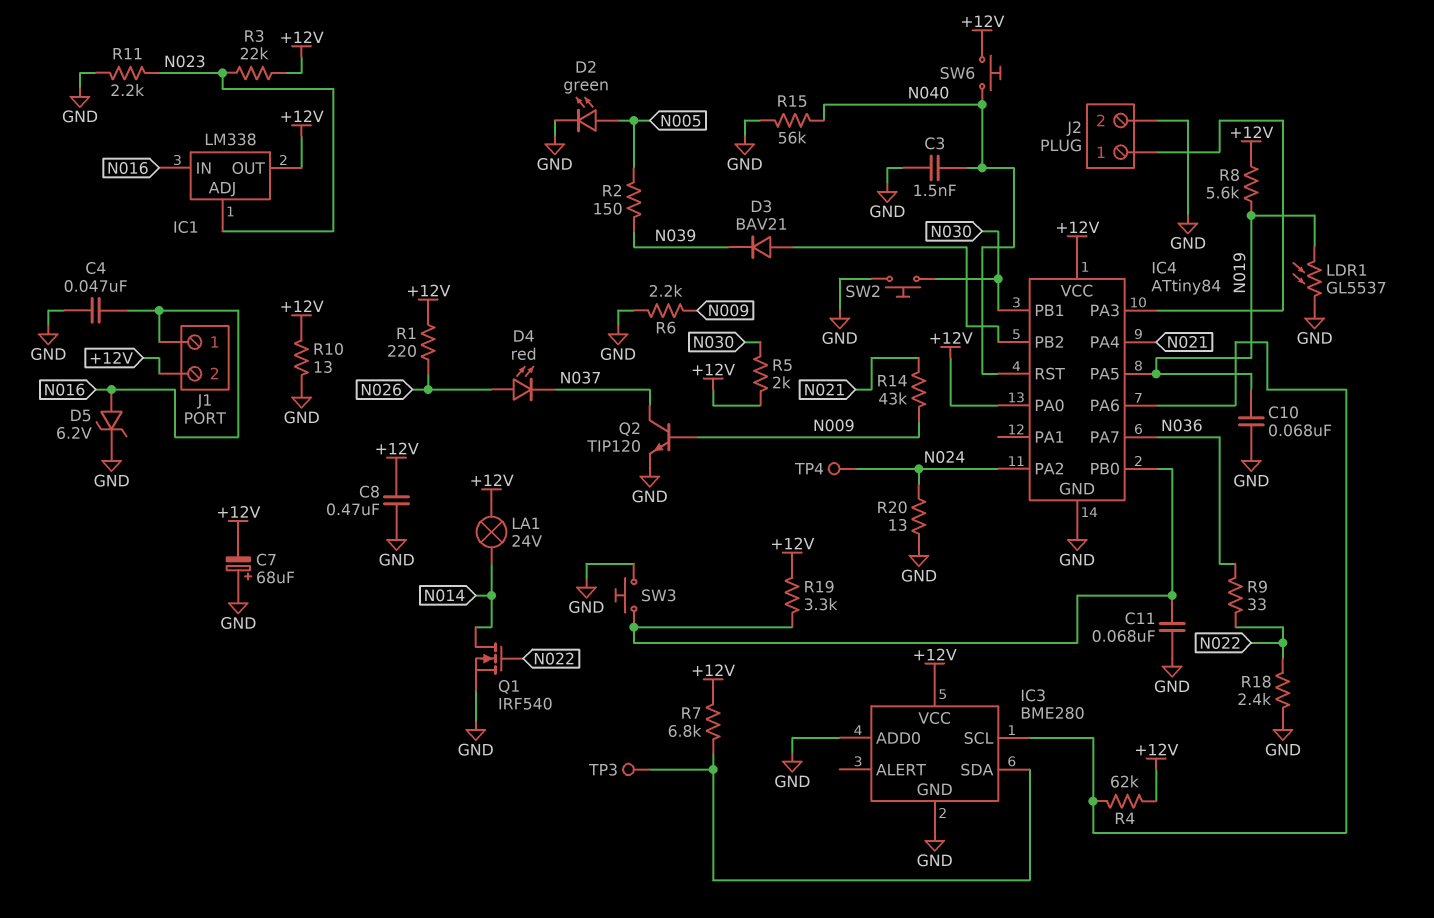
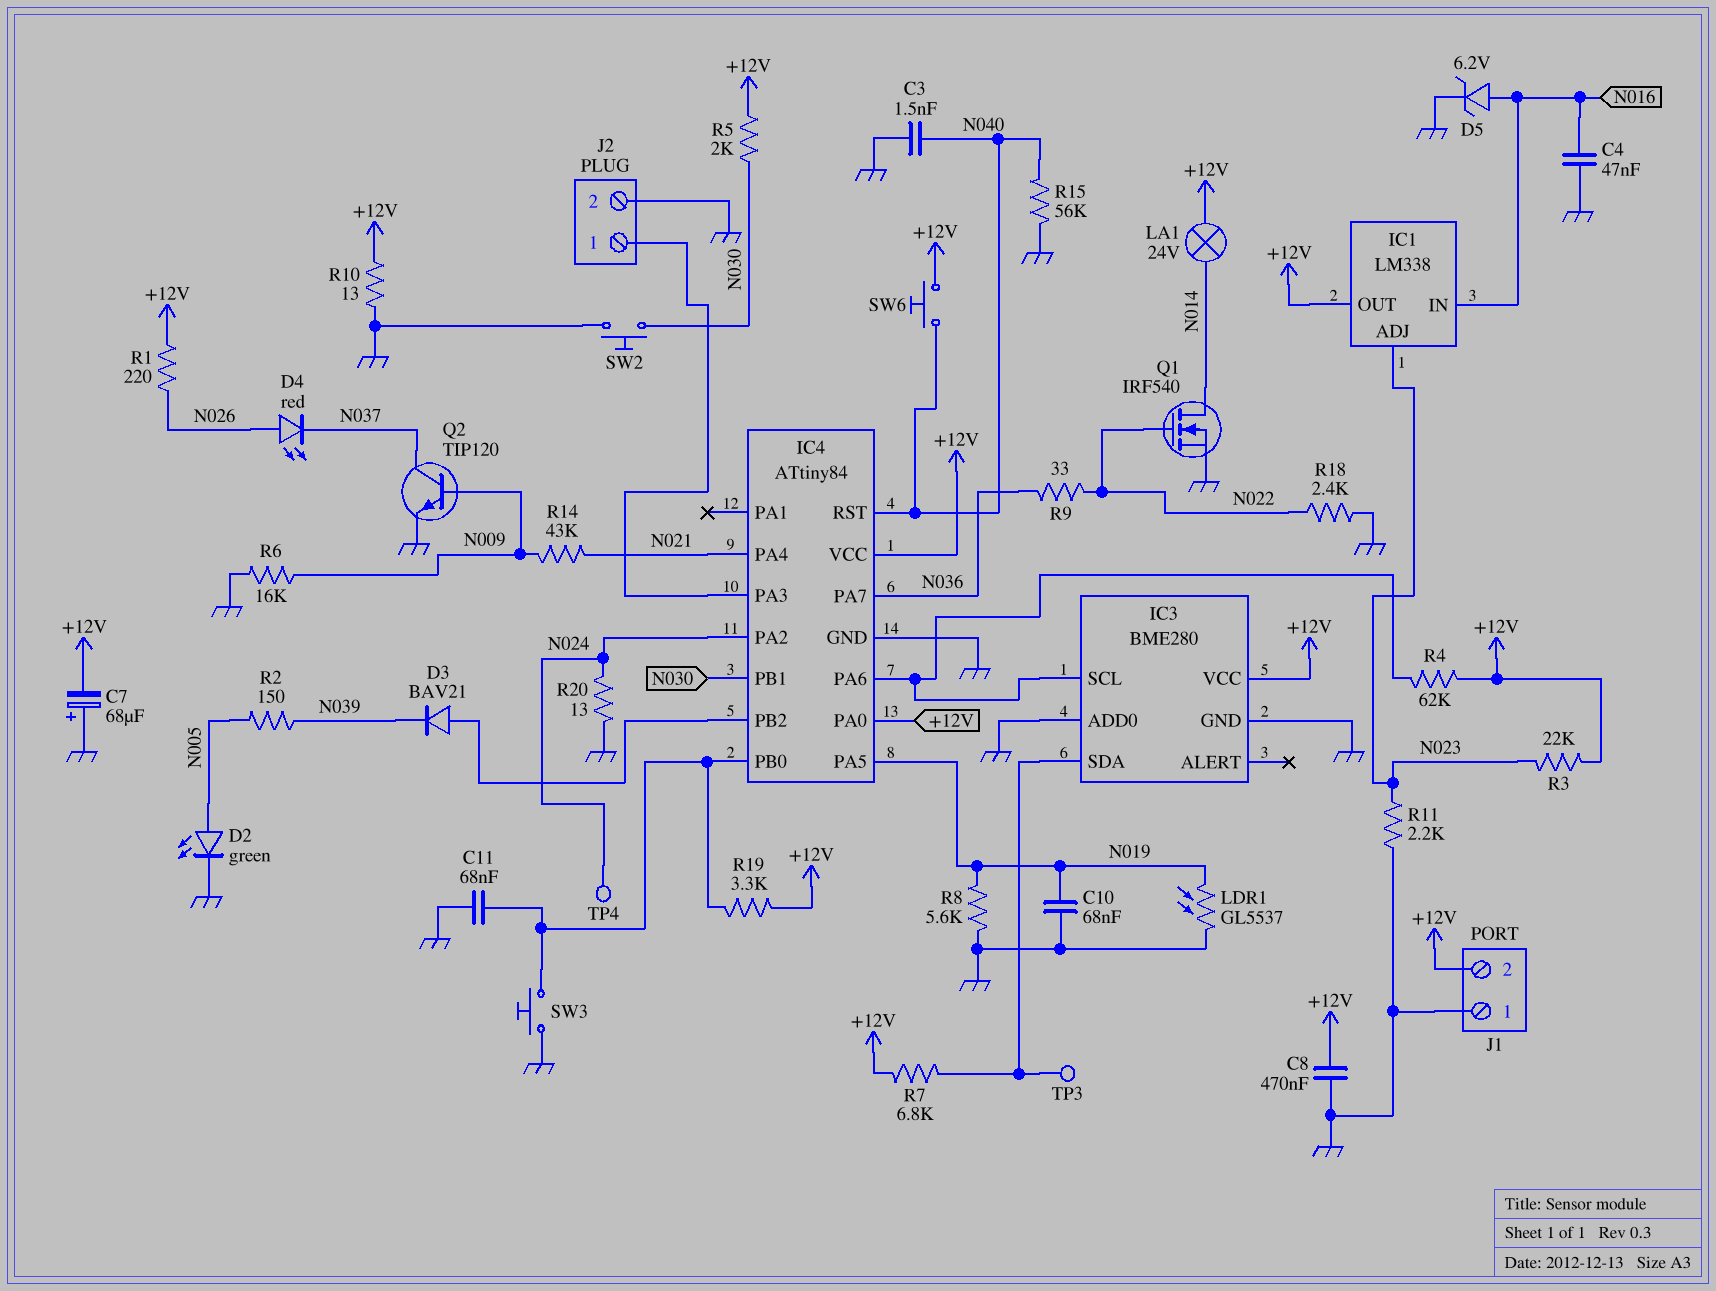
J1 pin 1: N016 -> GND
R6: 2.2k (GND, N009) -> 16k (GND, N009)
R8: 5.6k (+12V, N019) -> 5.6k (GND, N019)

